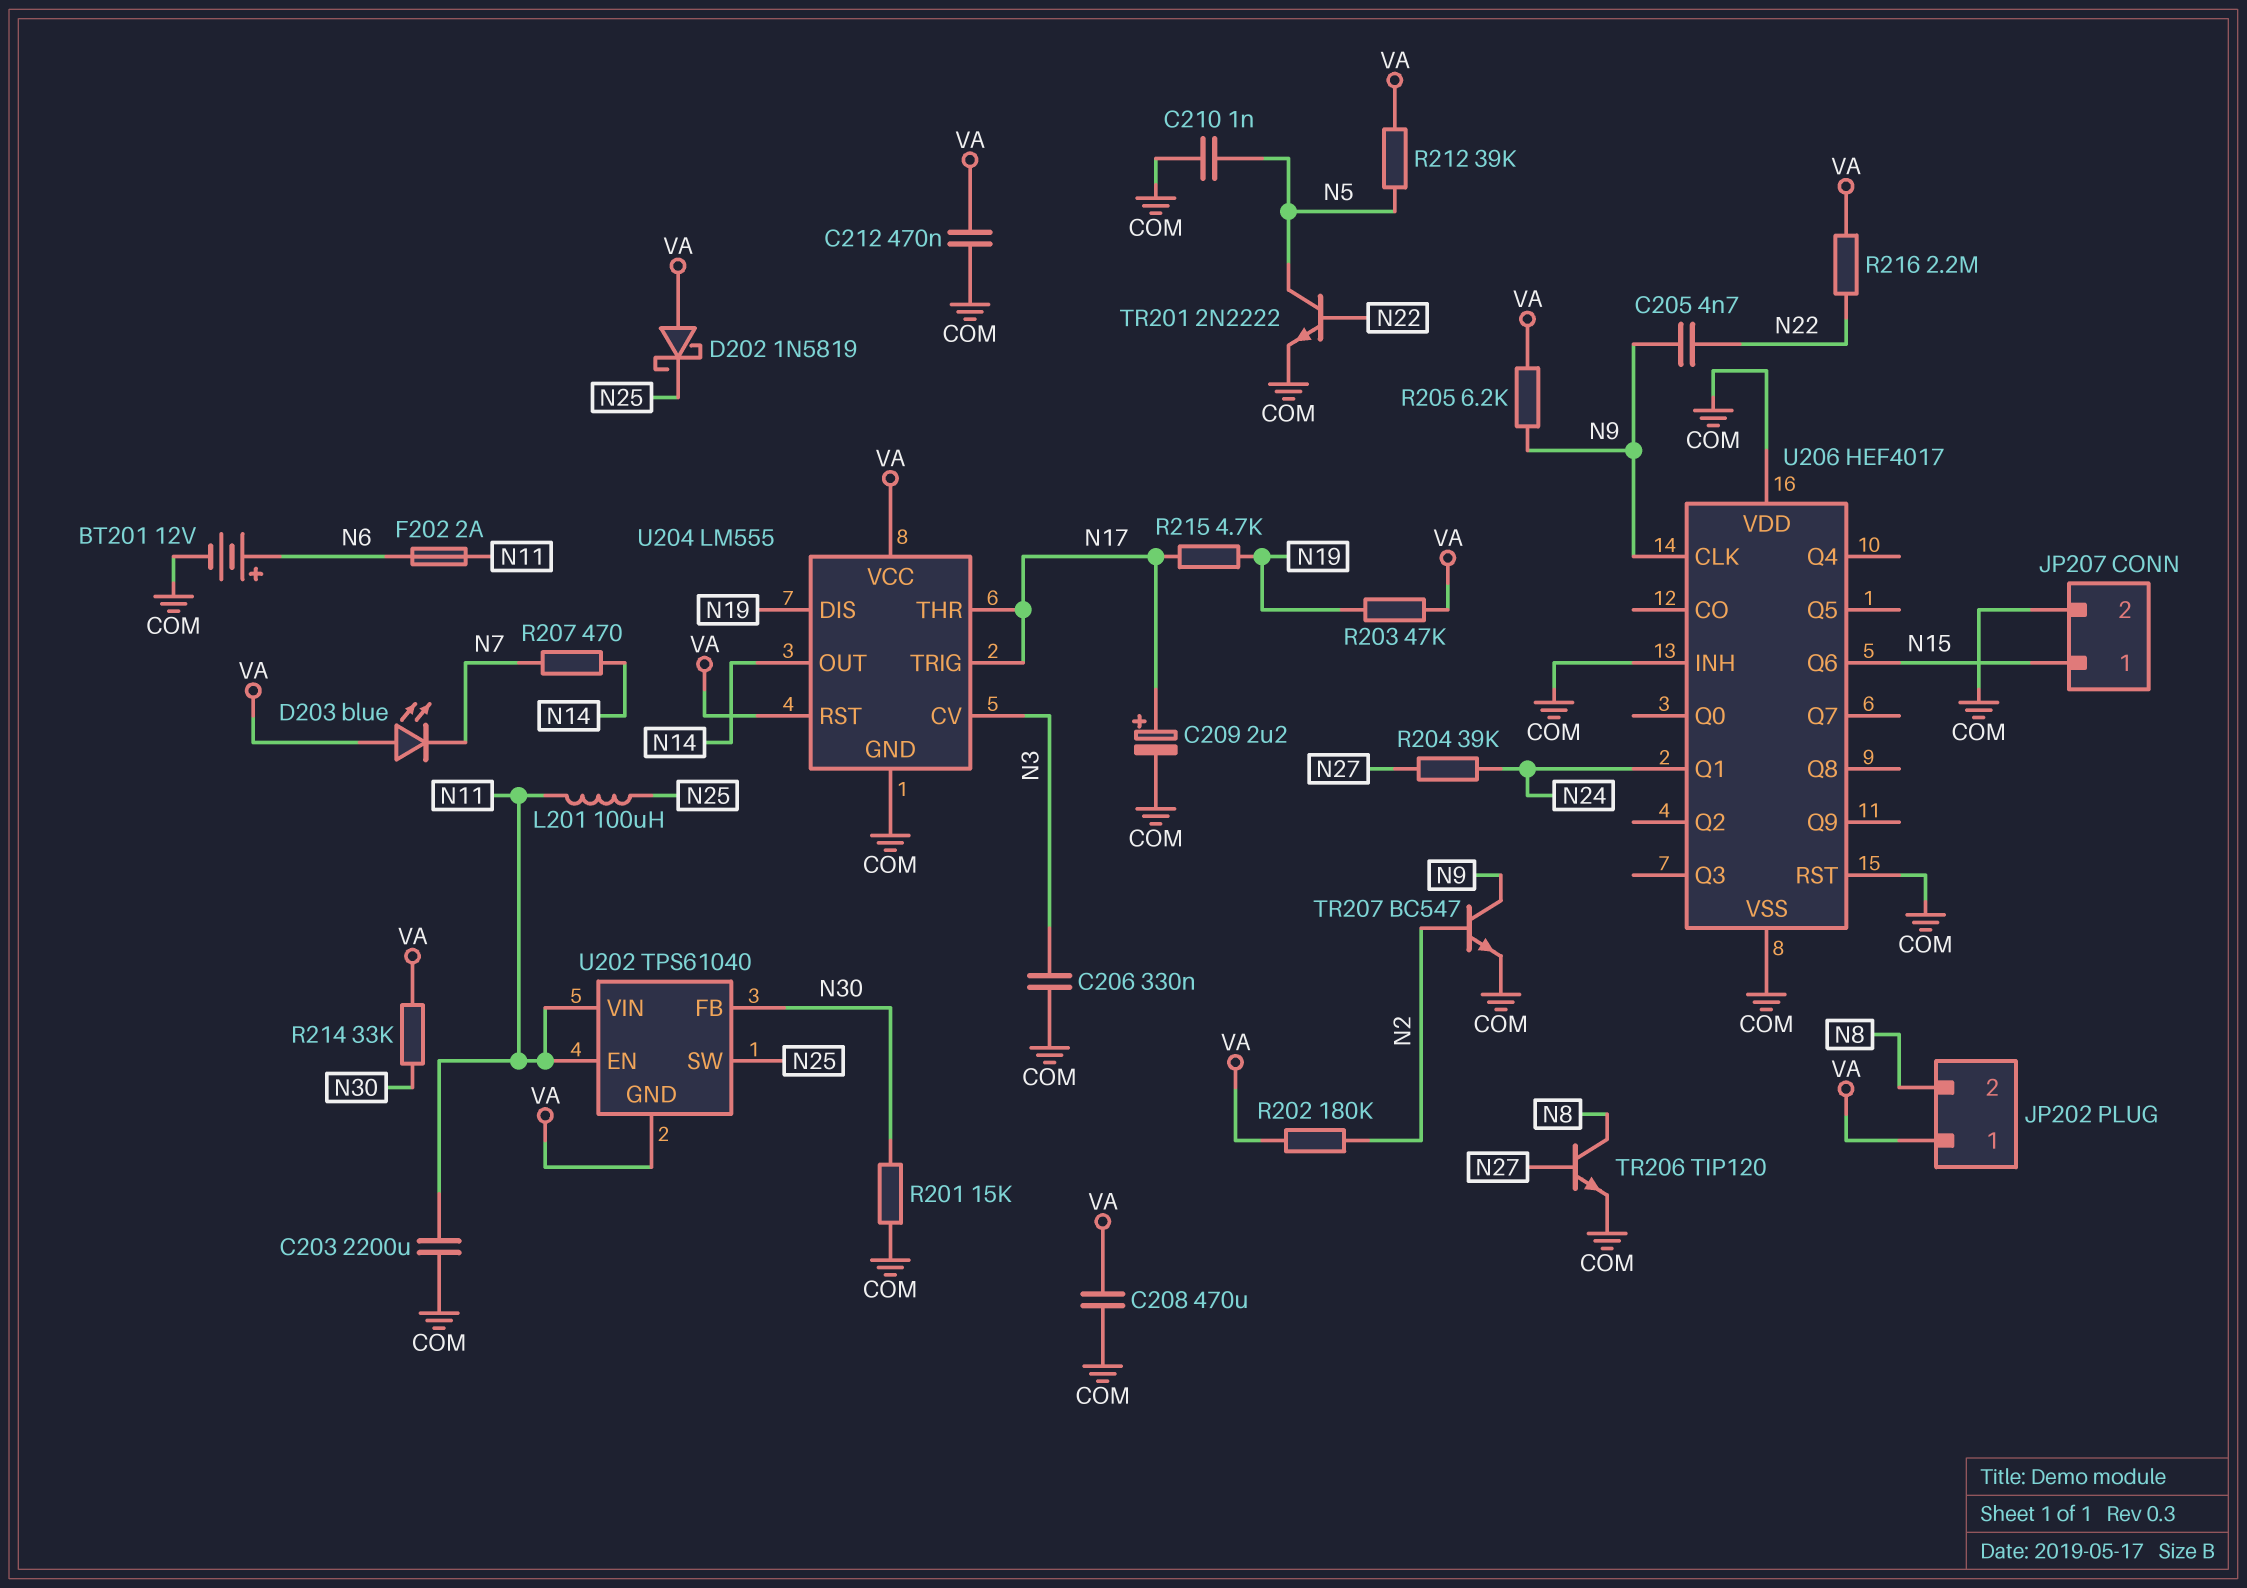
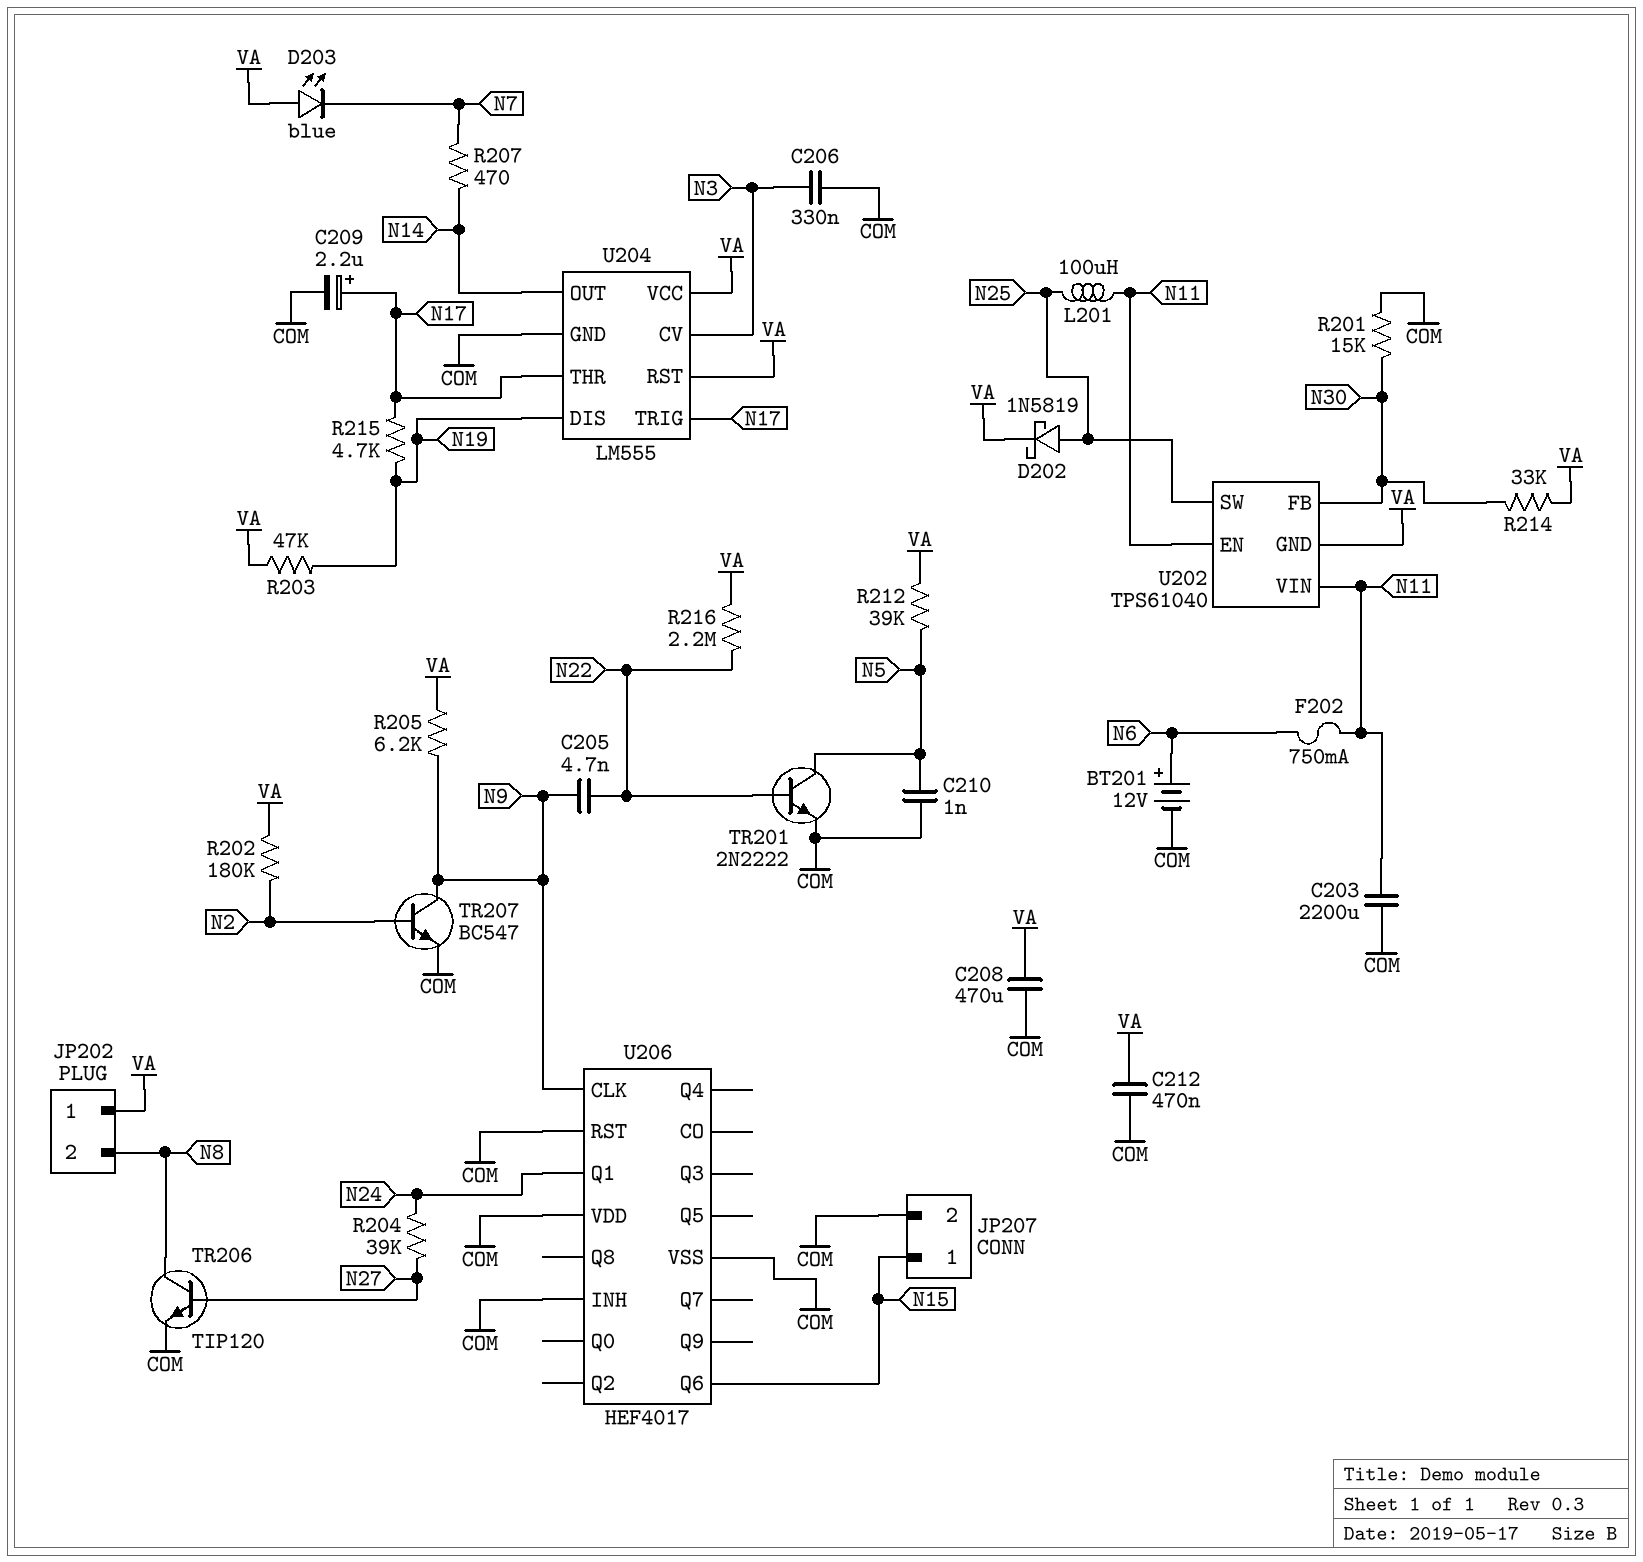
D202: schottky 1N5819 (A VA, K N25) -> schottky 1N5819 (A N25, K VA)
F202: 2A (N6, N11) -> 750mA (N6, N11)

